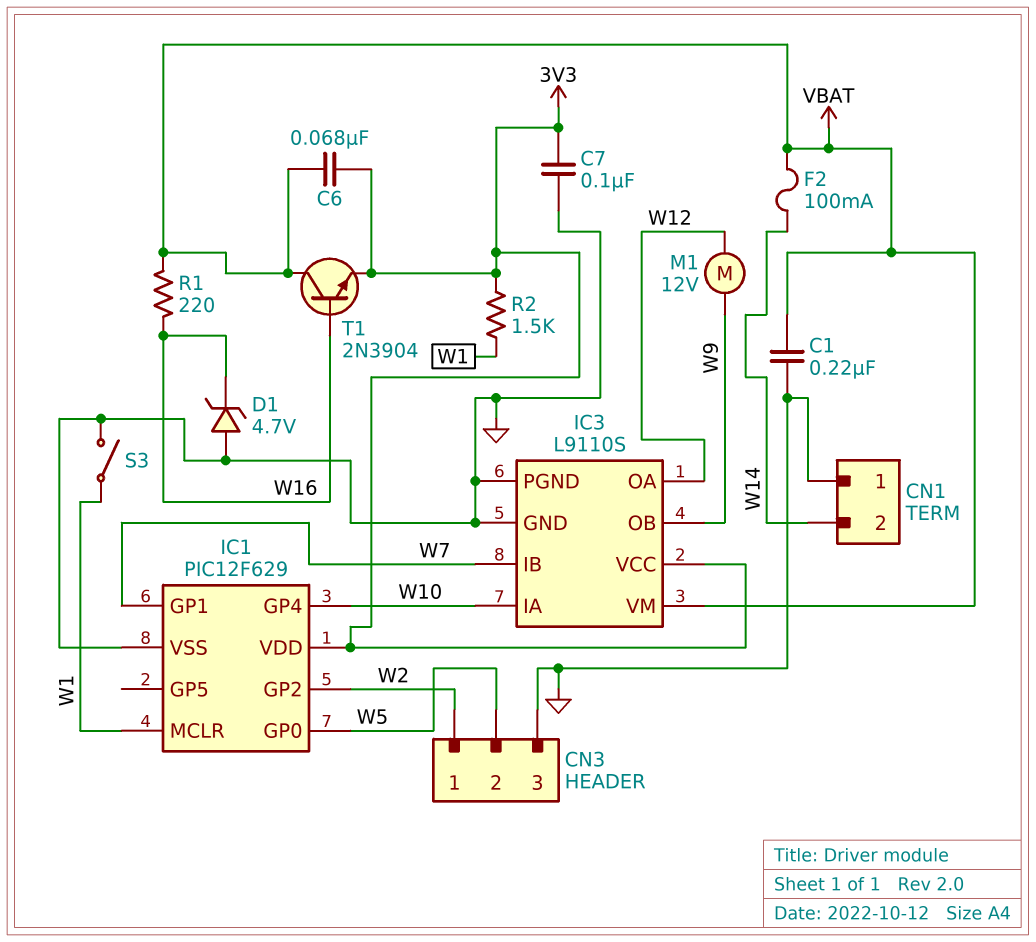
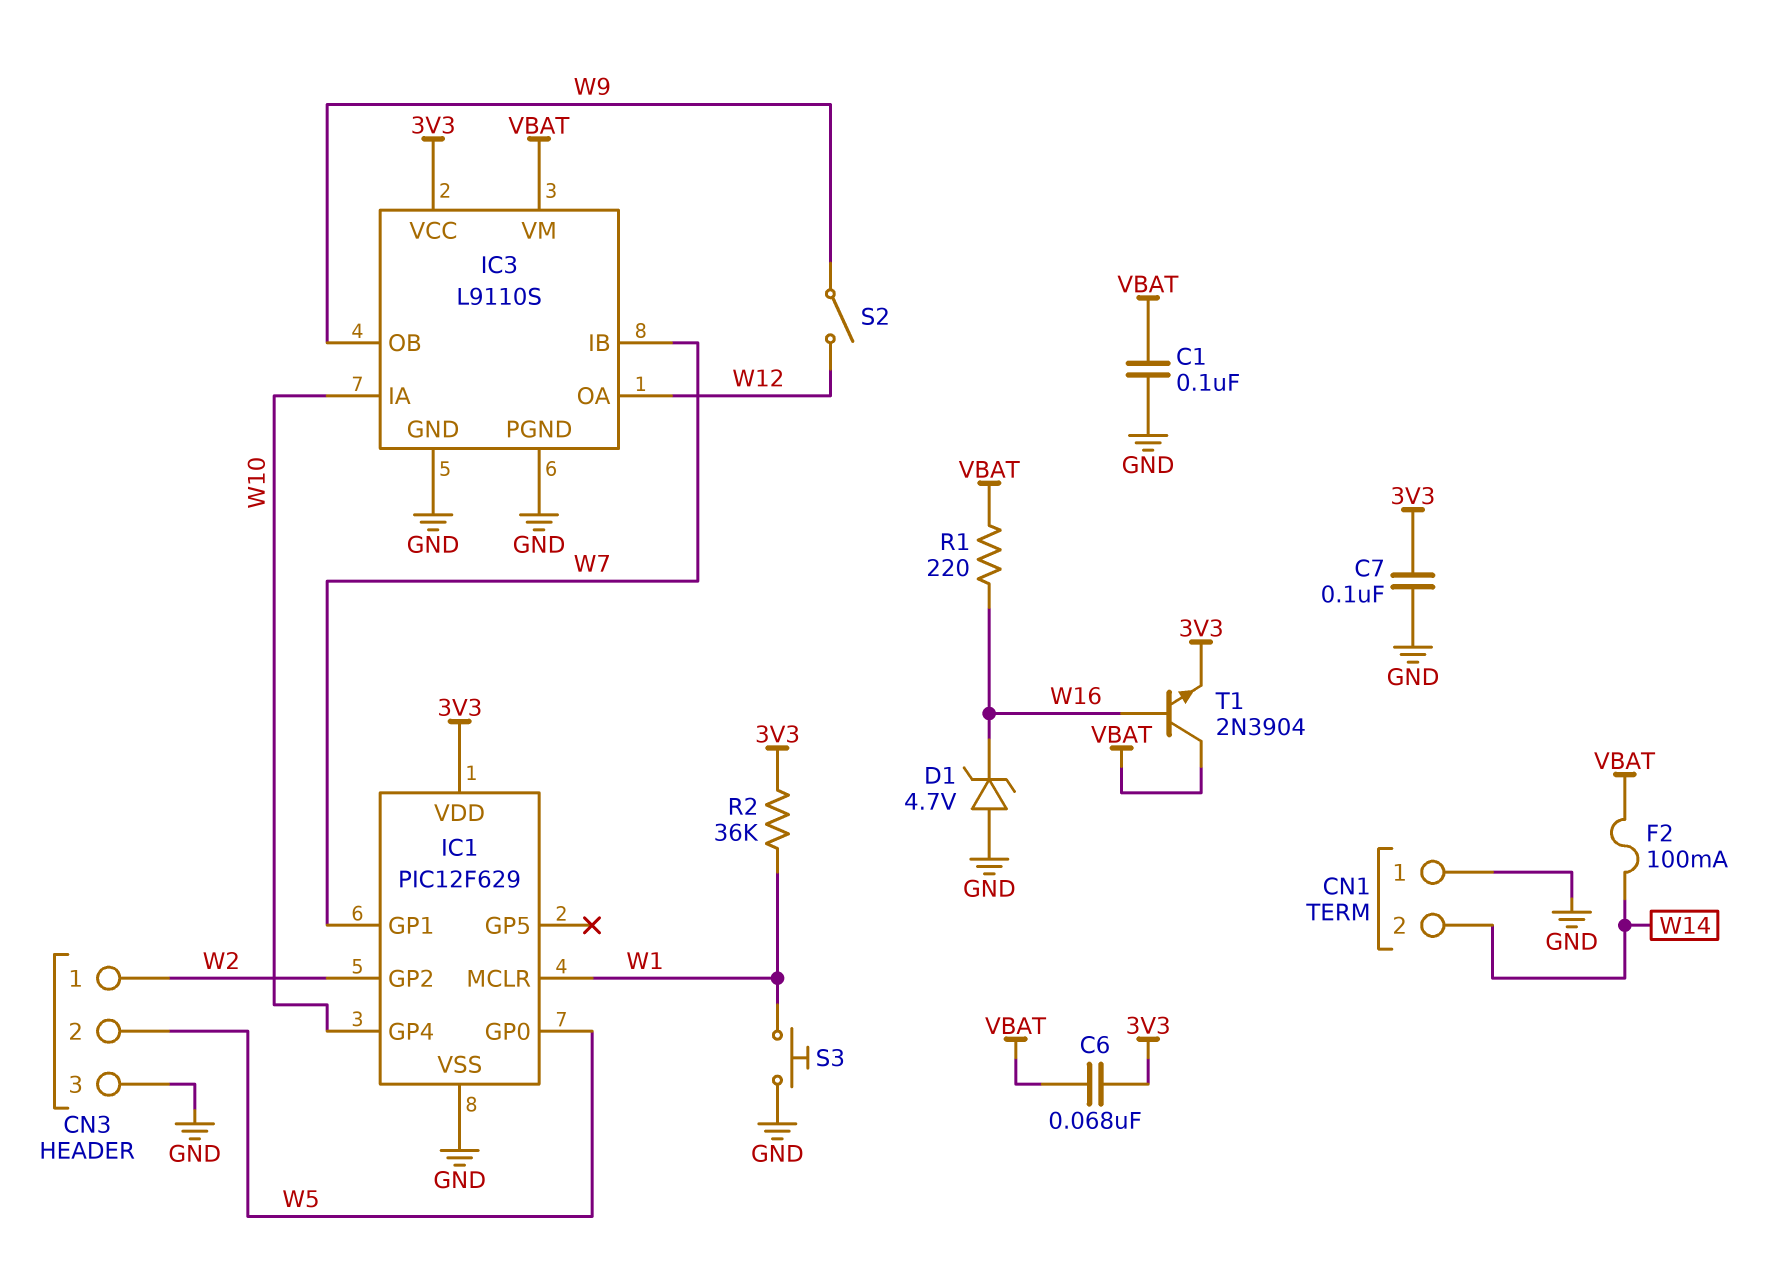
C1: 220nF (GND, VBAT) -> 100nF (GND, VBAT)
M1: motor 12V (W9, W12) -> none
R2: 1.5k (3V3, W1) -> 36k (3V3, W1)
S2: none -> switch (W9, W12)
S3: switch (GND, W1) -> button (GND, W1)

